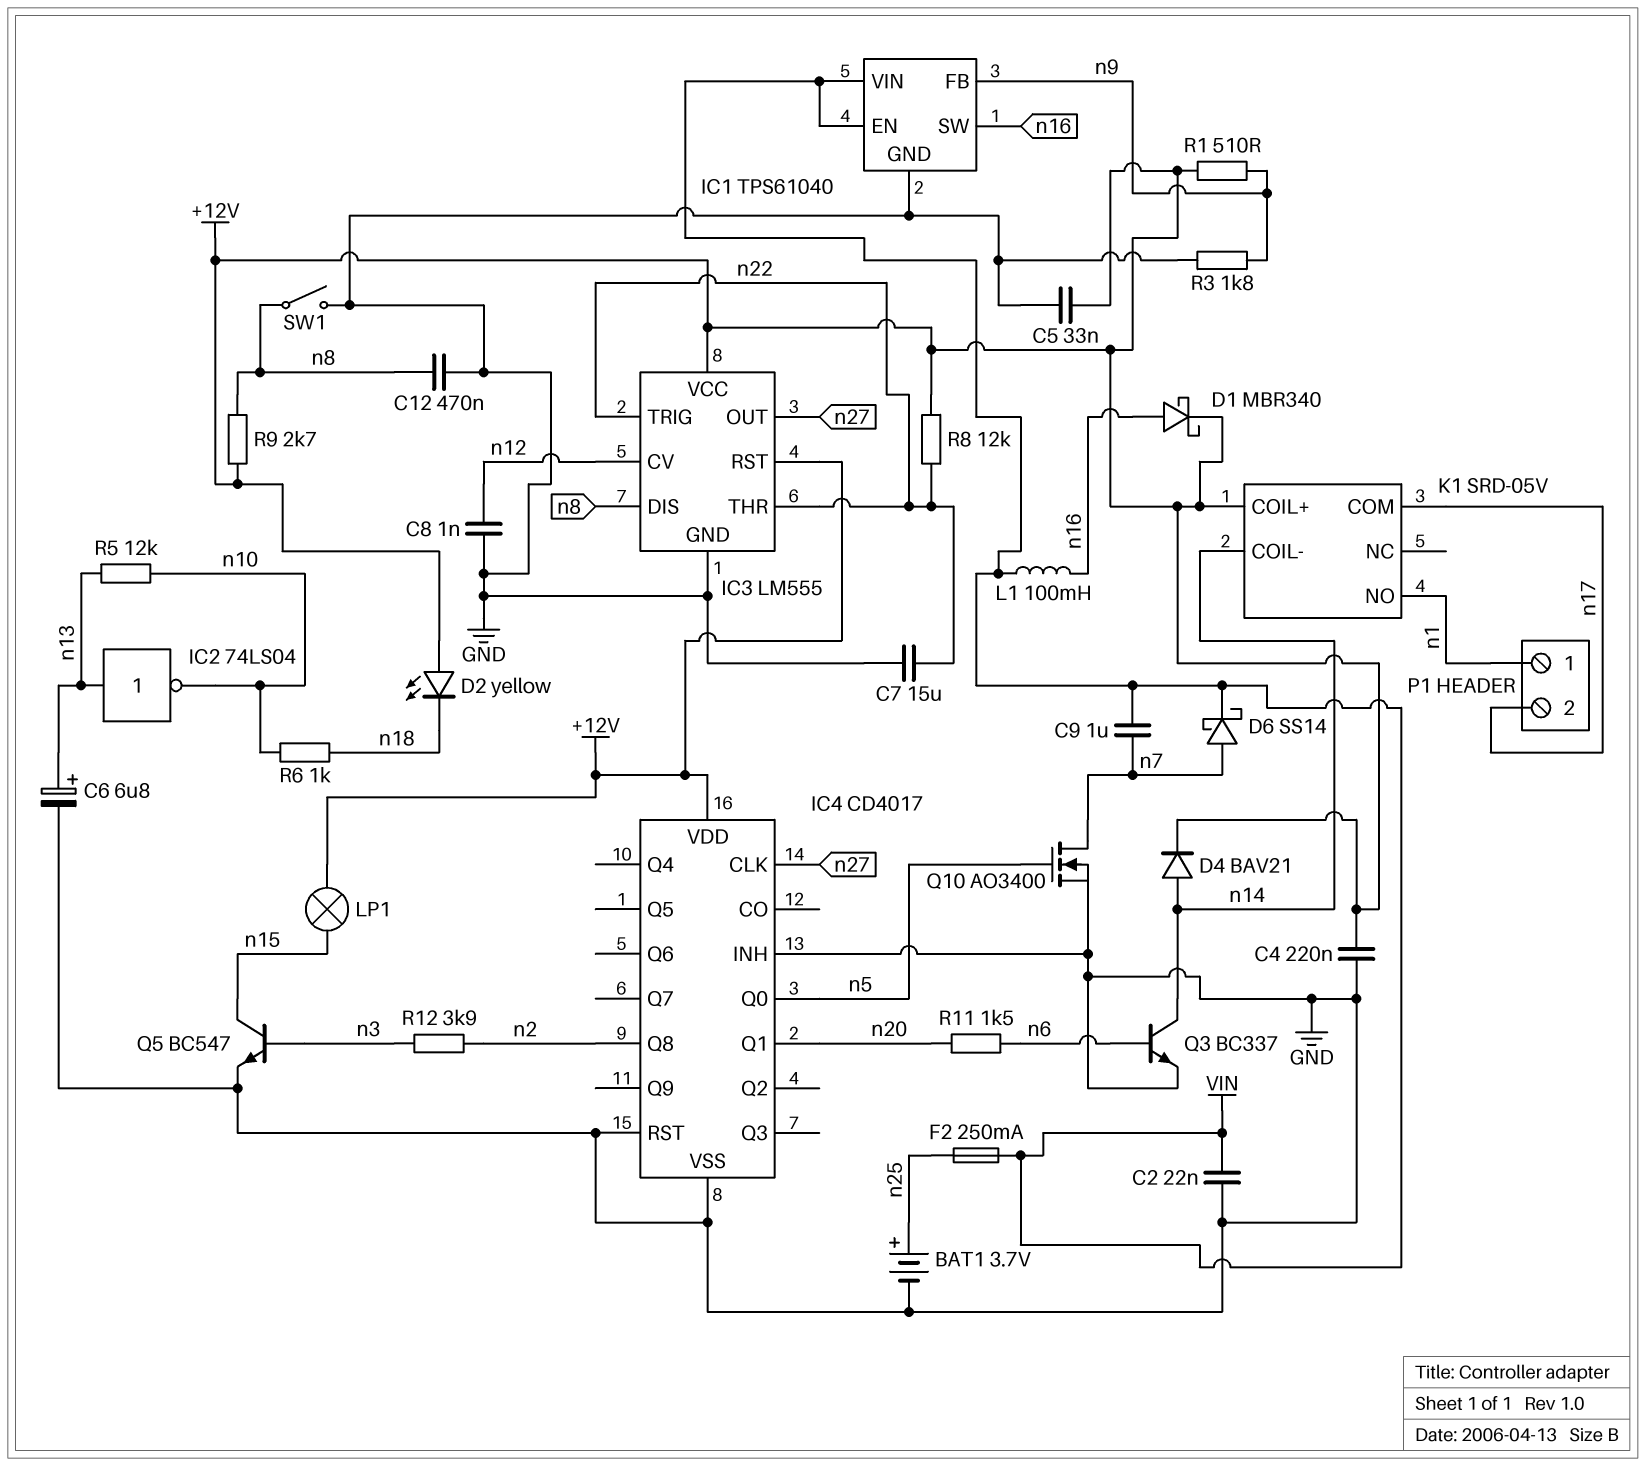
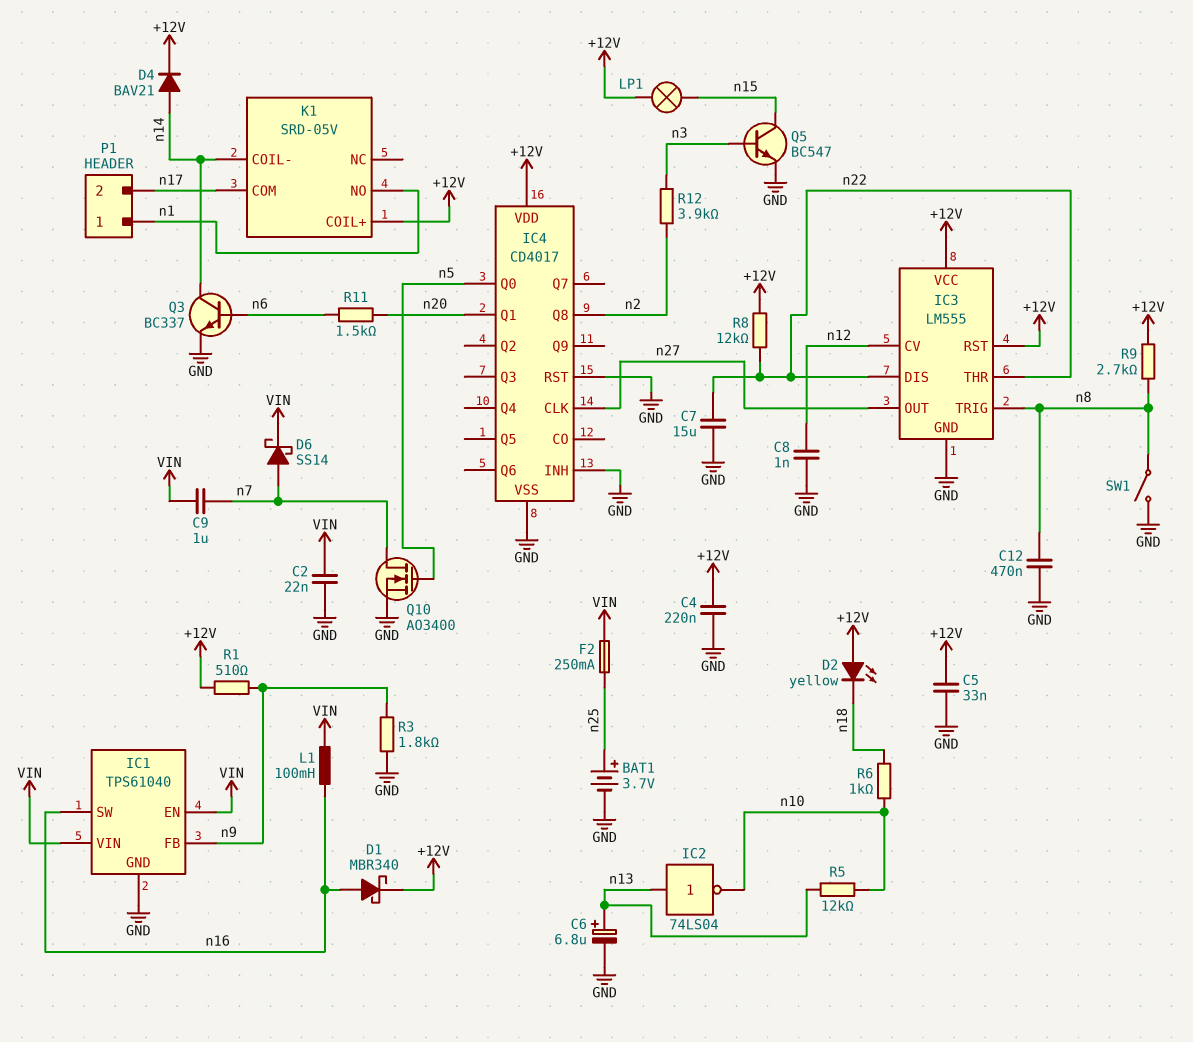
IC3 pin DIS: n8 -> n22
IC3 pin TRIG: n22 -> n8

